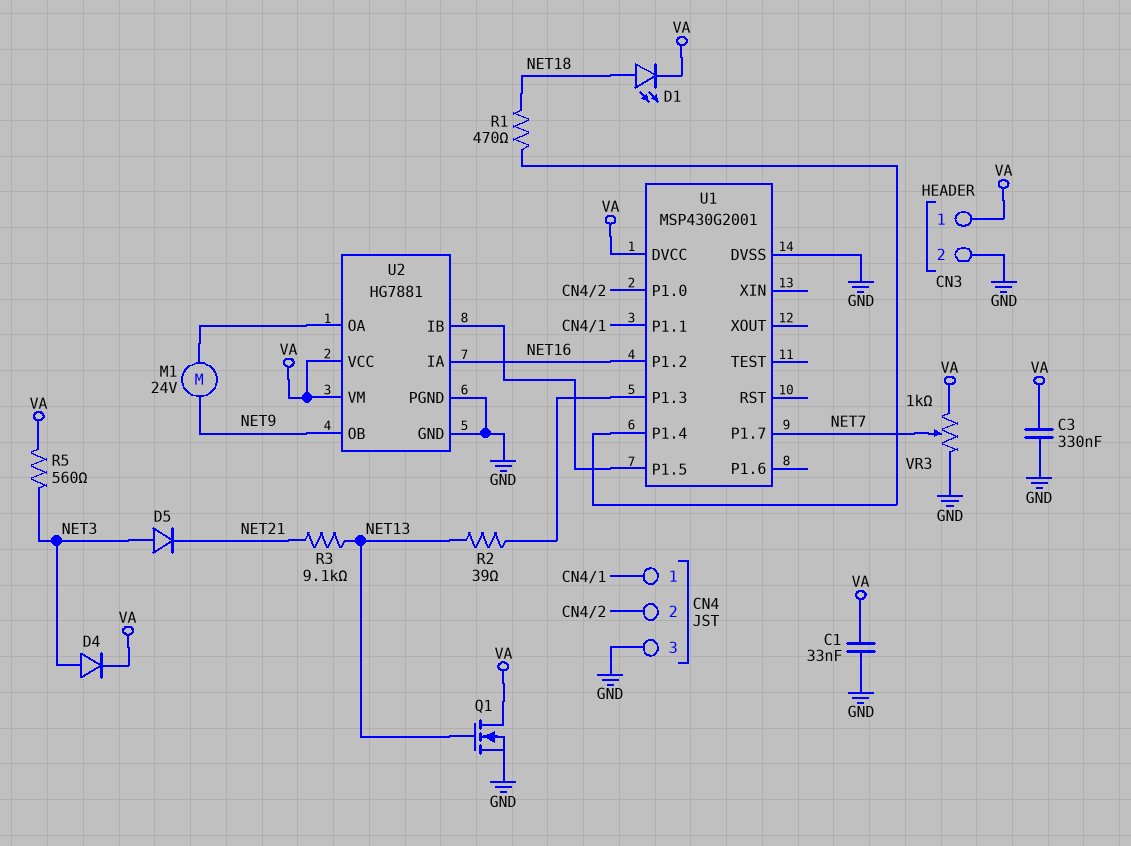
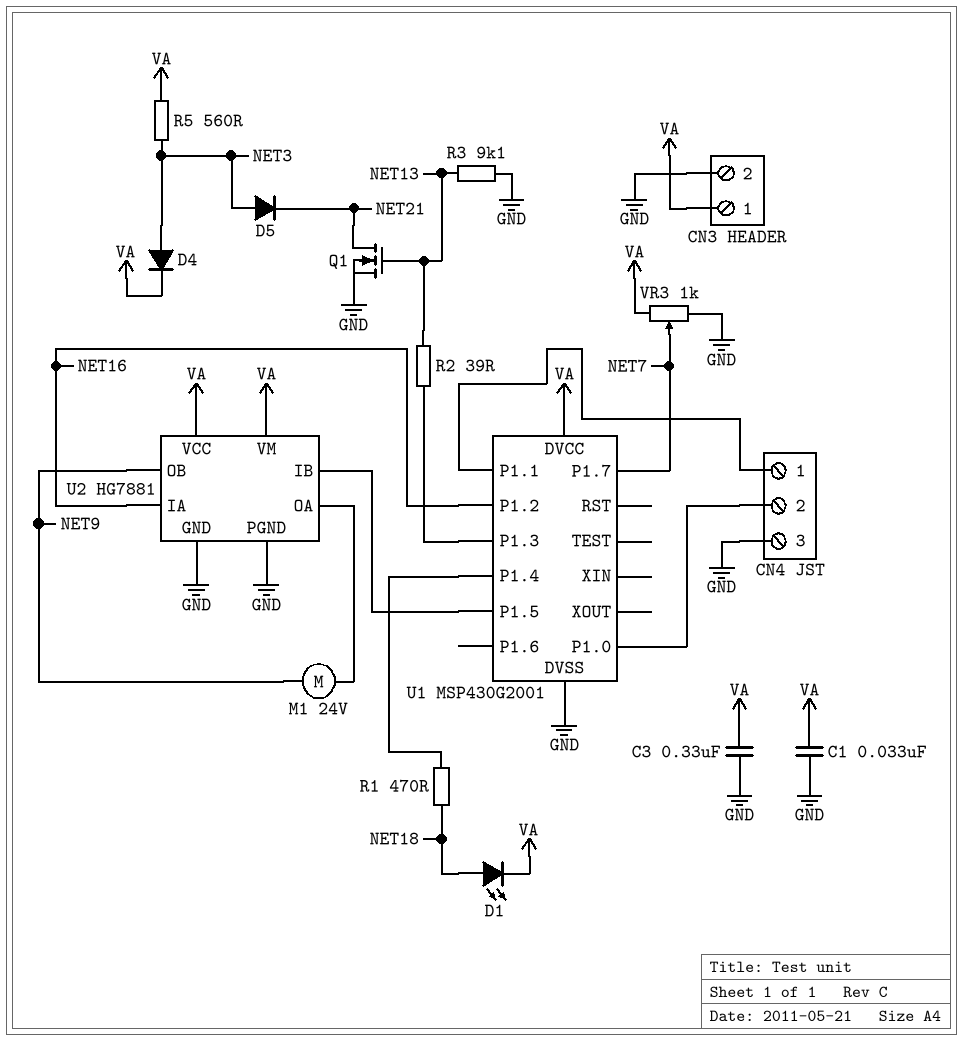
Q1: NMOS (G NET13, D VA, S GND) -> NMOS (G NET13, D NET21, S GND)
R3: 9.1k (NET13, NET21) -> 9.1k (GND, NET13)

